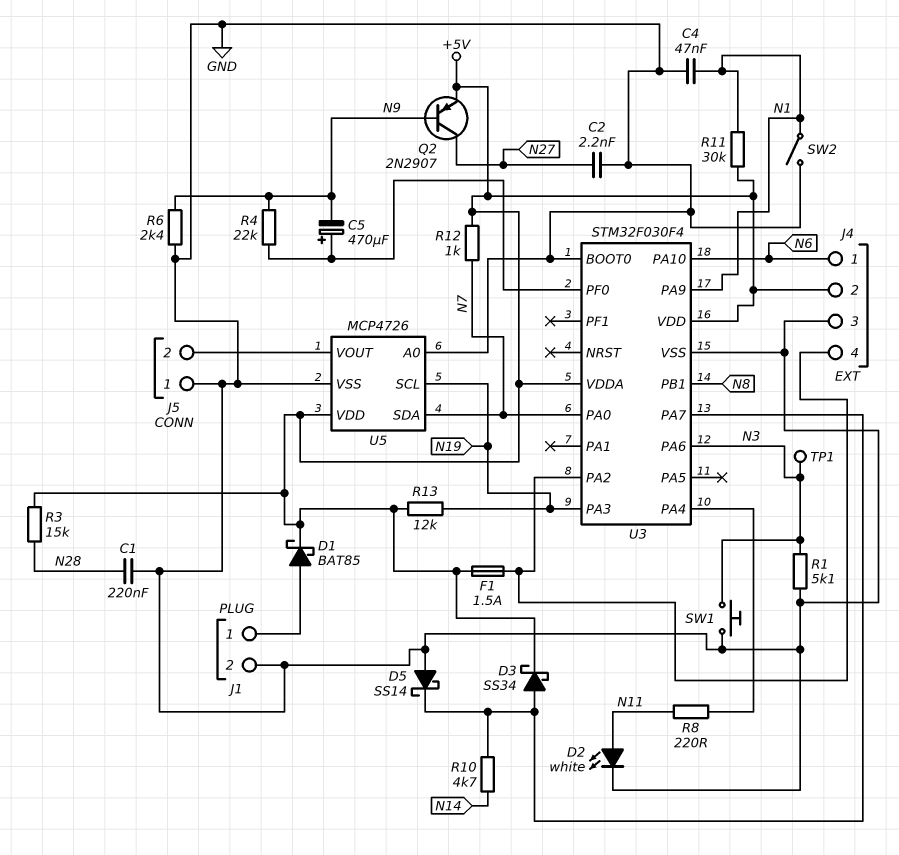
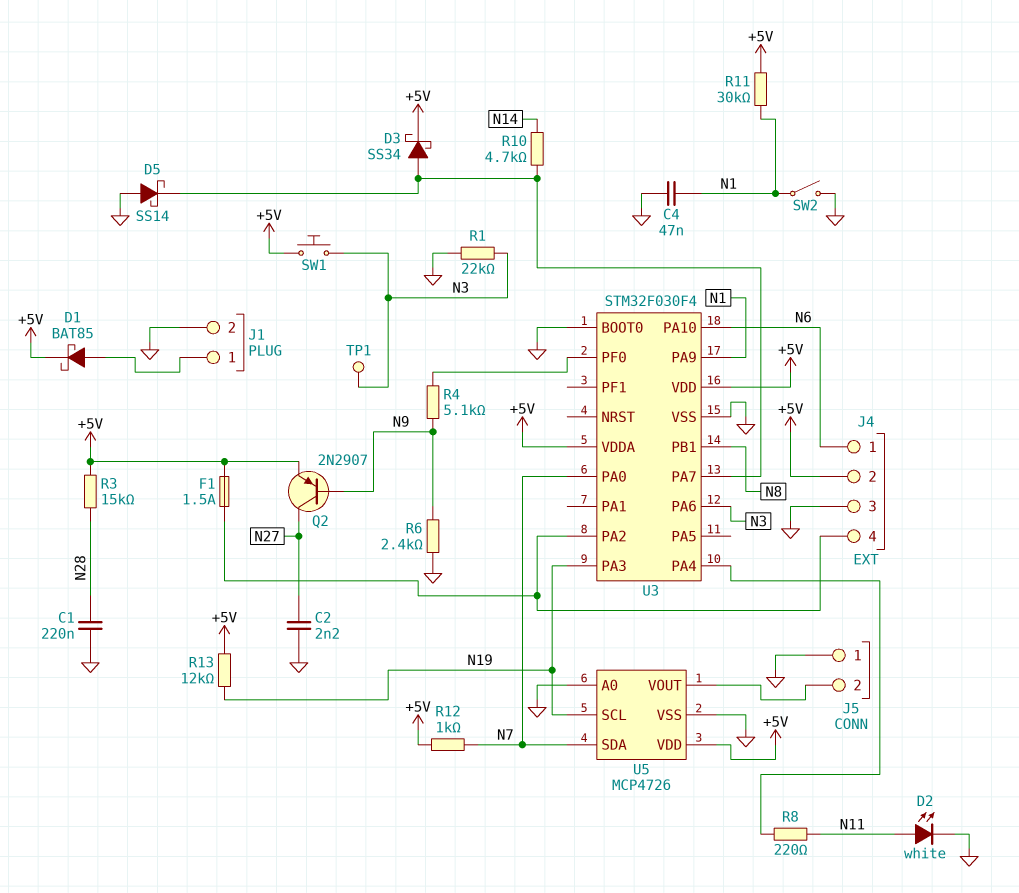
C5: 470uF (plus U3/PF0, minus N9) -> none
R1: 5.1k (GND, N3) -> 22k (GND, N3)
R4: 22k (N9, U3/PF0) -> 5.1k (N9, U3/PF0)
SW1: button (GND, N3) -> button (+5V, N3)

